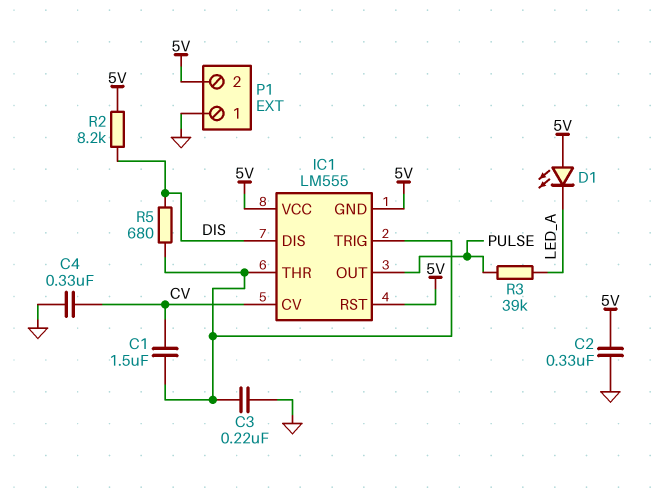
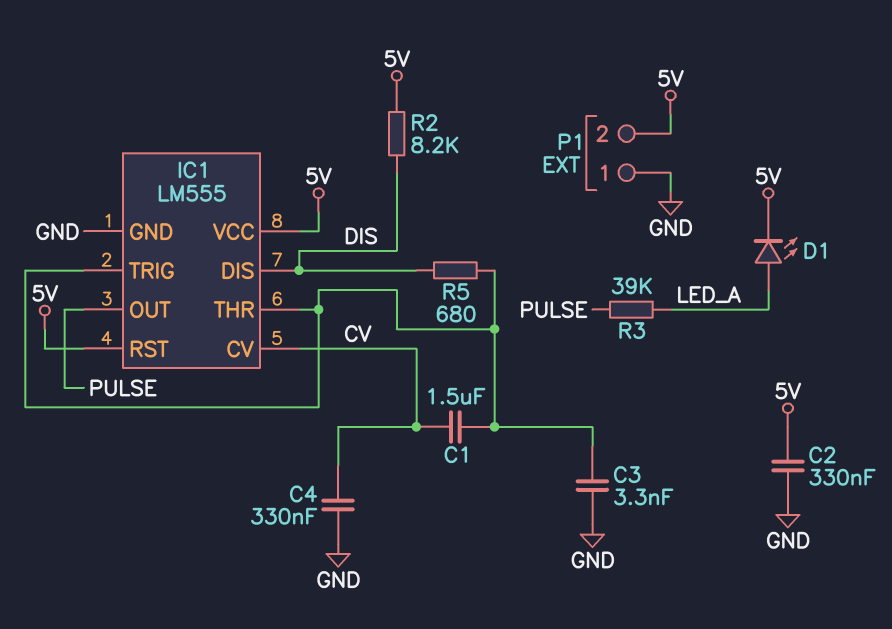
C3: 220nF (GND, IC1/THR) -> 3.3nF (GND, IC1/THR)
D1: LED (A 5V, K LED_A) -> LED (A LED_A, K 5V)
IC1 pin GND: 5V -> GND

